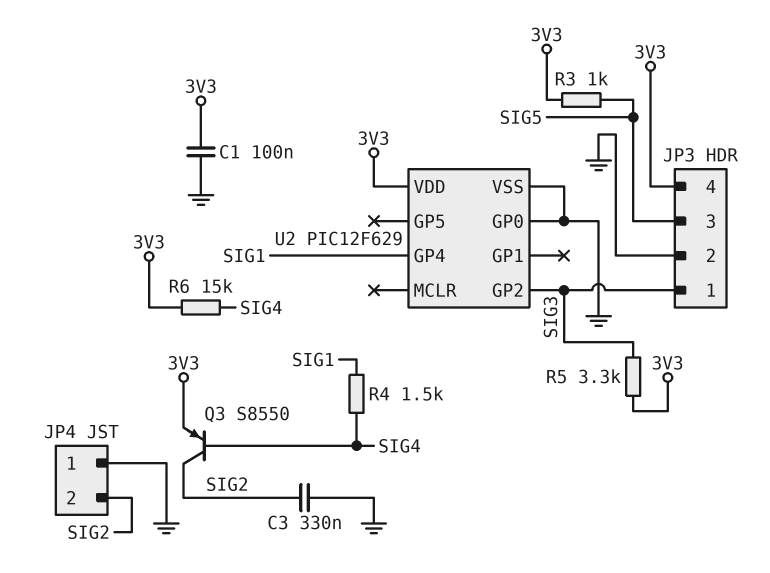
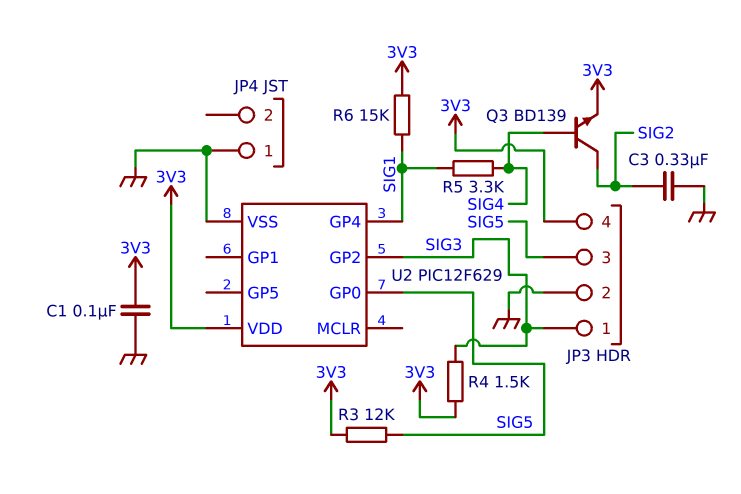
JP4 pin 2: SIG2 -> none
Q3: PNP S8550 (B SIG4, C SIG2, E 3V3) -> NPN BD139 (B SIG4, C SIG2, E 3V3)
R3: 1k (3V3, SIG5) -> 12k (3V3, SIG5)
R4: 1.5k (SIG1, SIG4) -> 1.5k (3V3, SIG3)
R5: 3.3k (3V3, SIG3) -> 3.3k (SIG1, SIG4)
R6: 15k (3V3, SIG4) -> 15k (3V3, SIG1)
U2 pin GP0: GND -> SIG5

